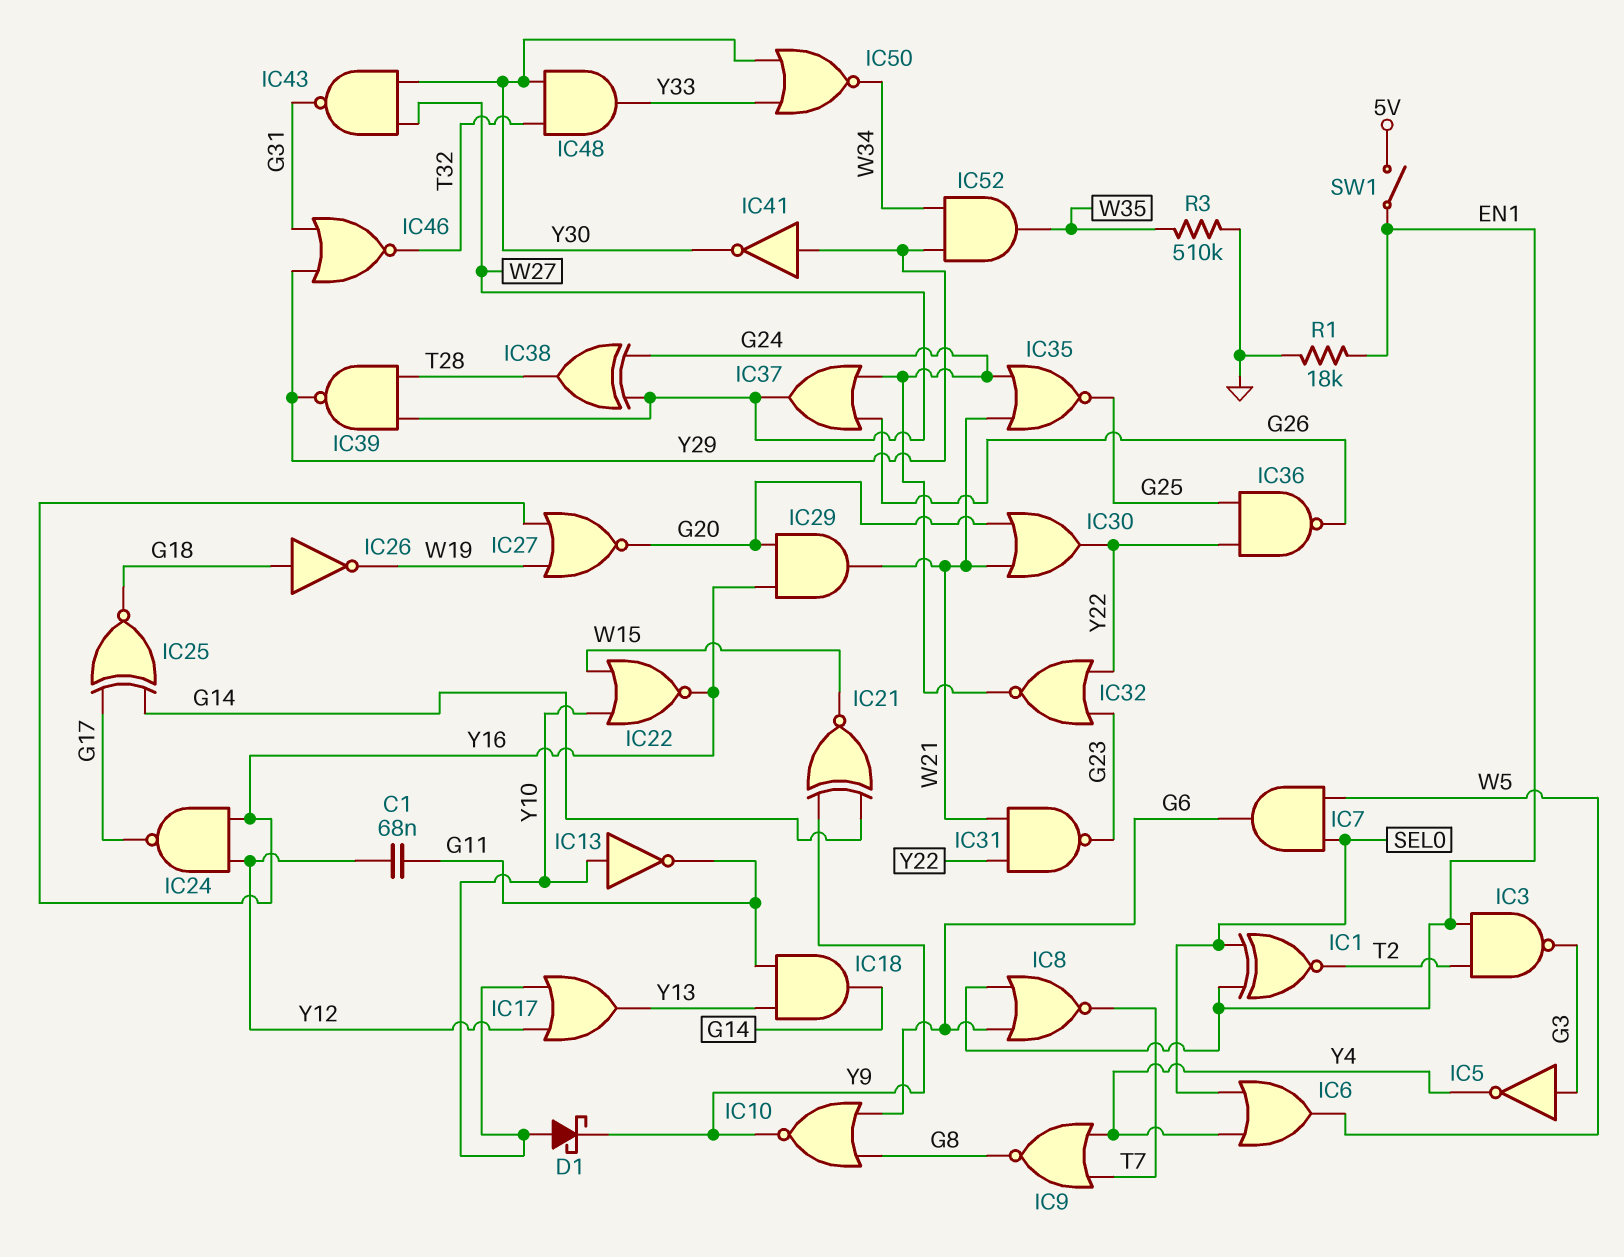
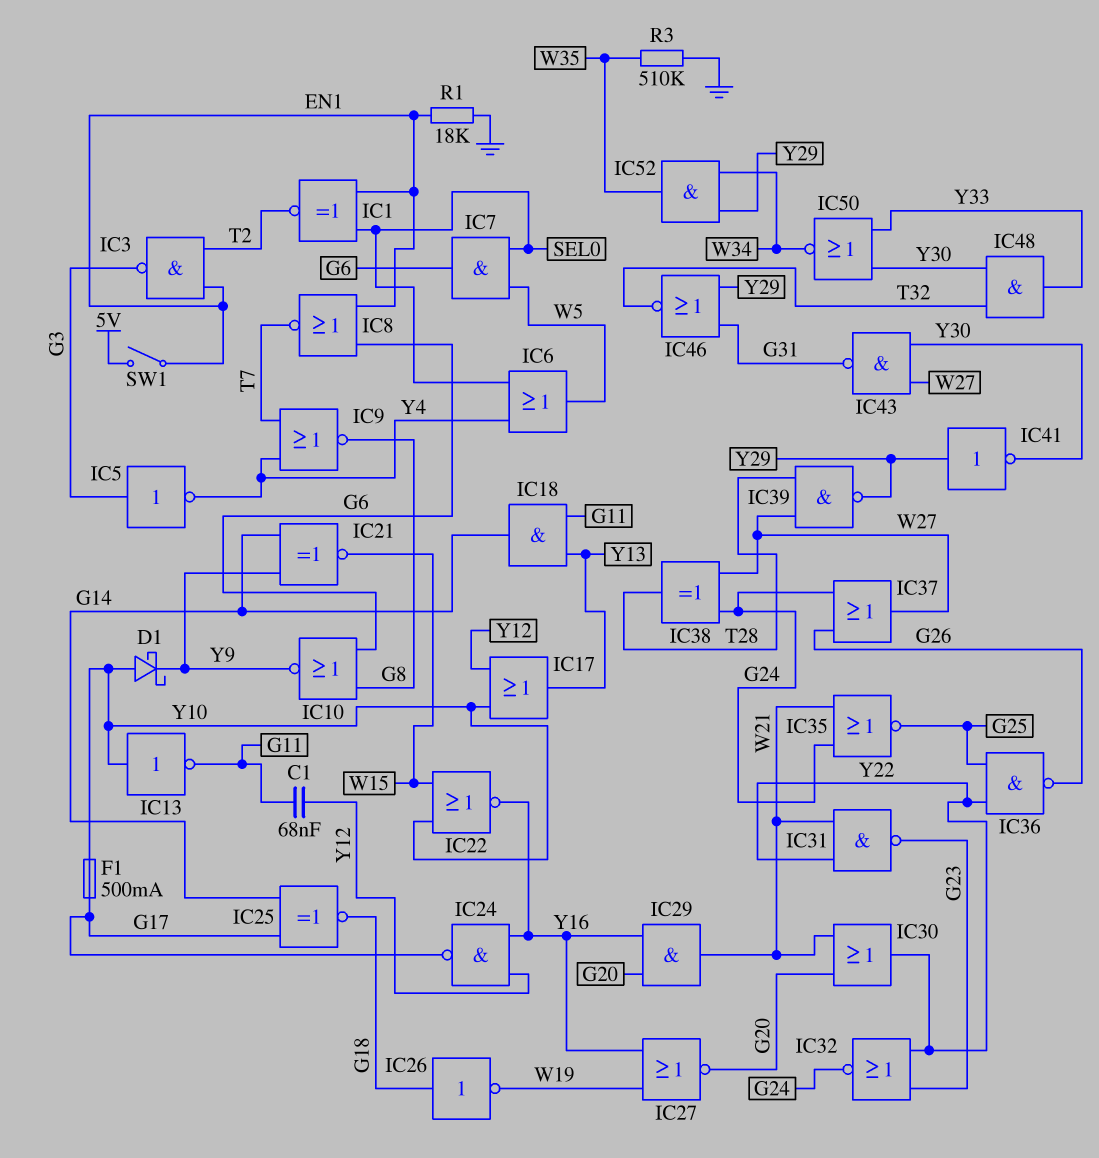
F1: none -> 500mA (G17, Y10)

